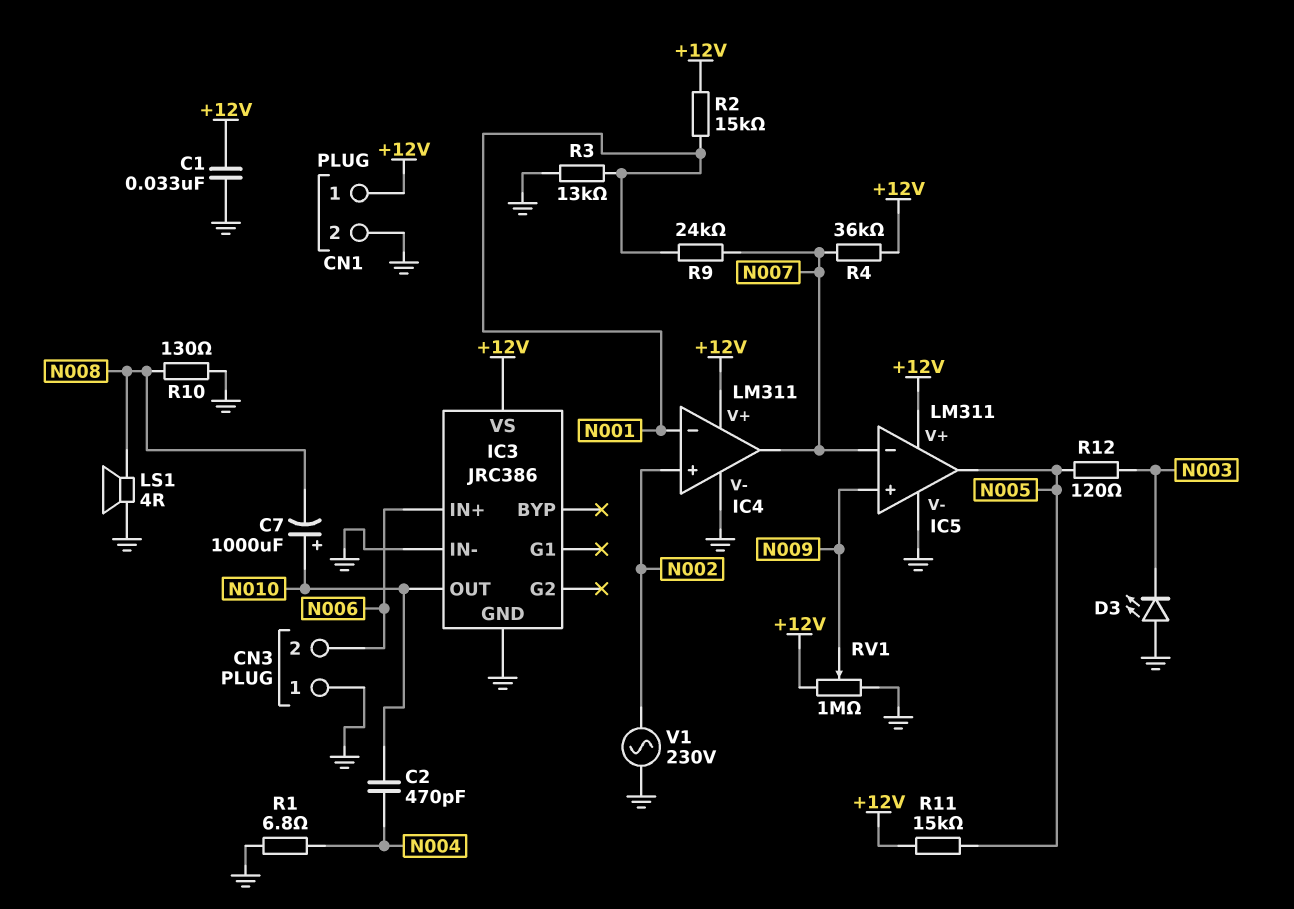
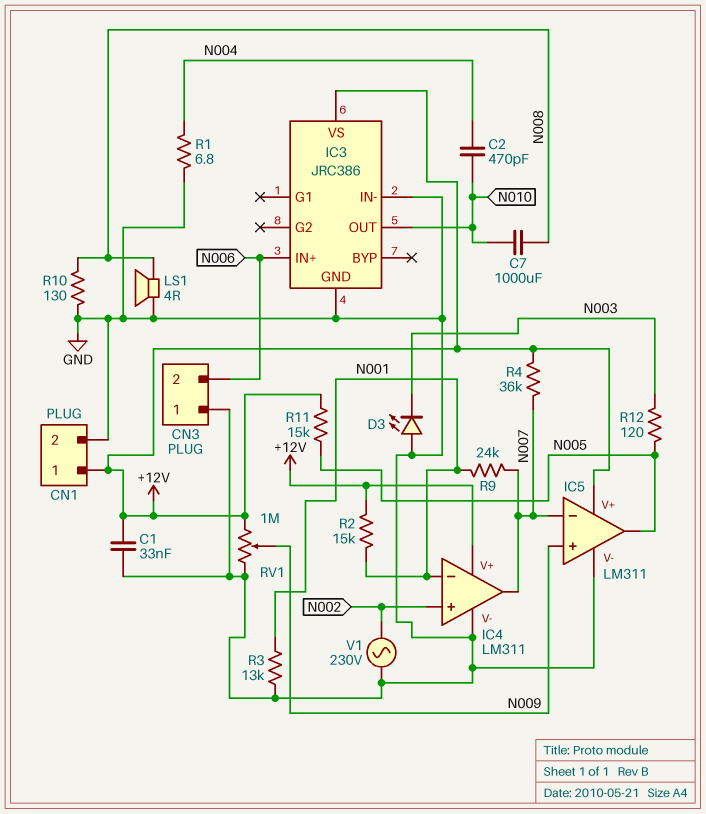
C7: 1000uF (plus N010, minus N008) -> 1000uF (N008, N010)

